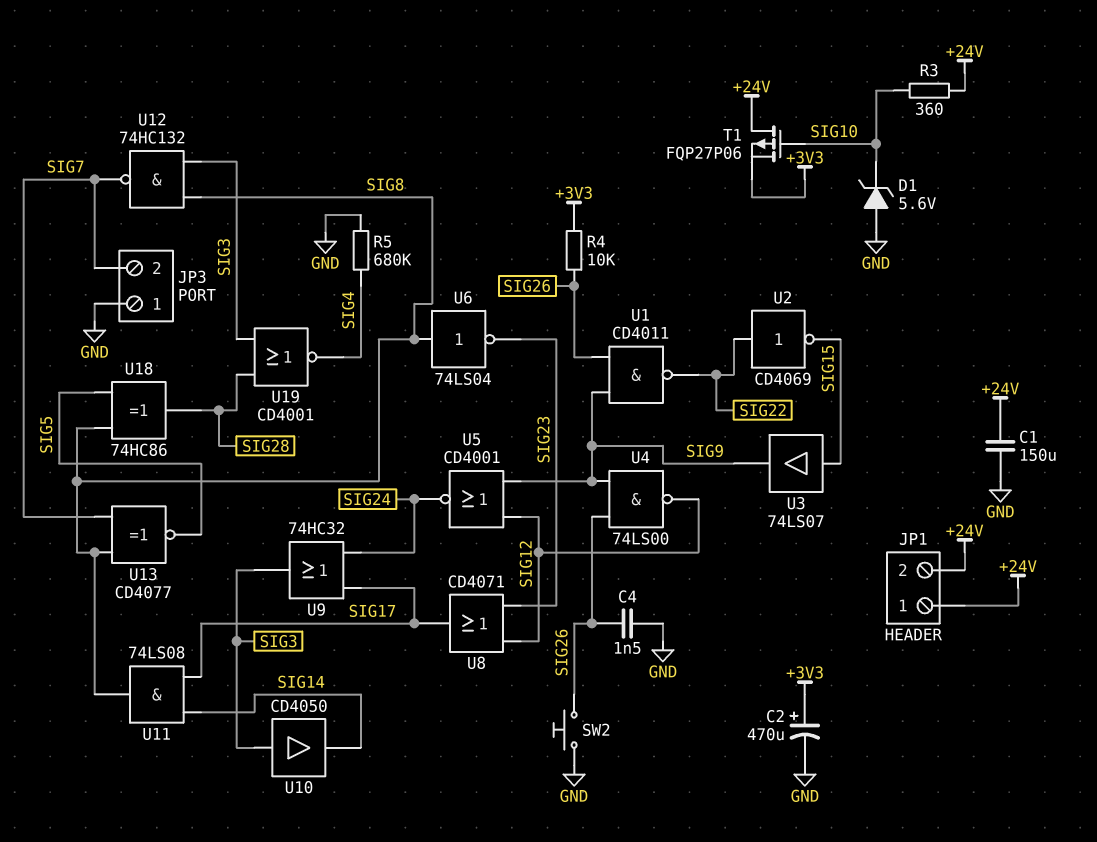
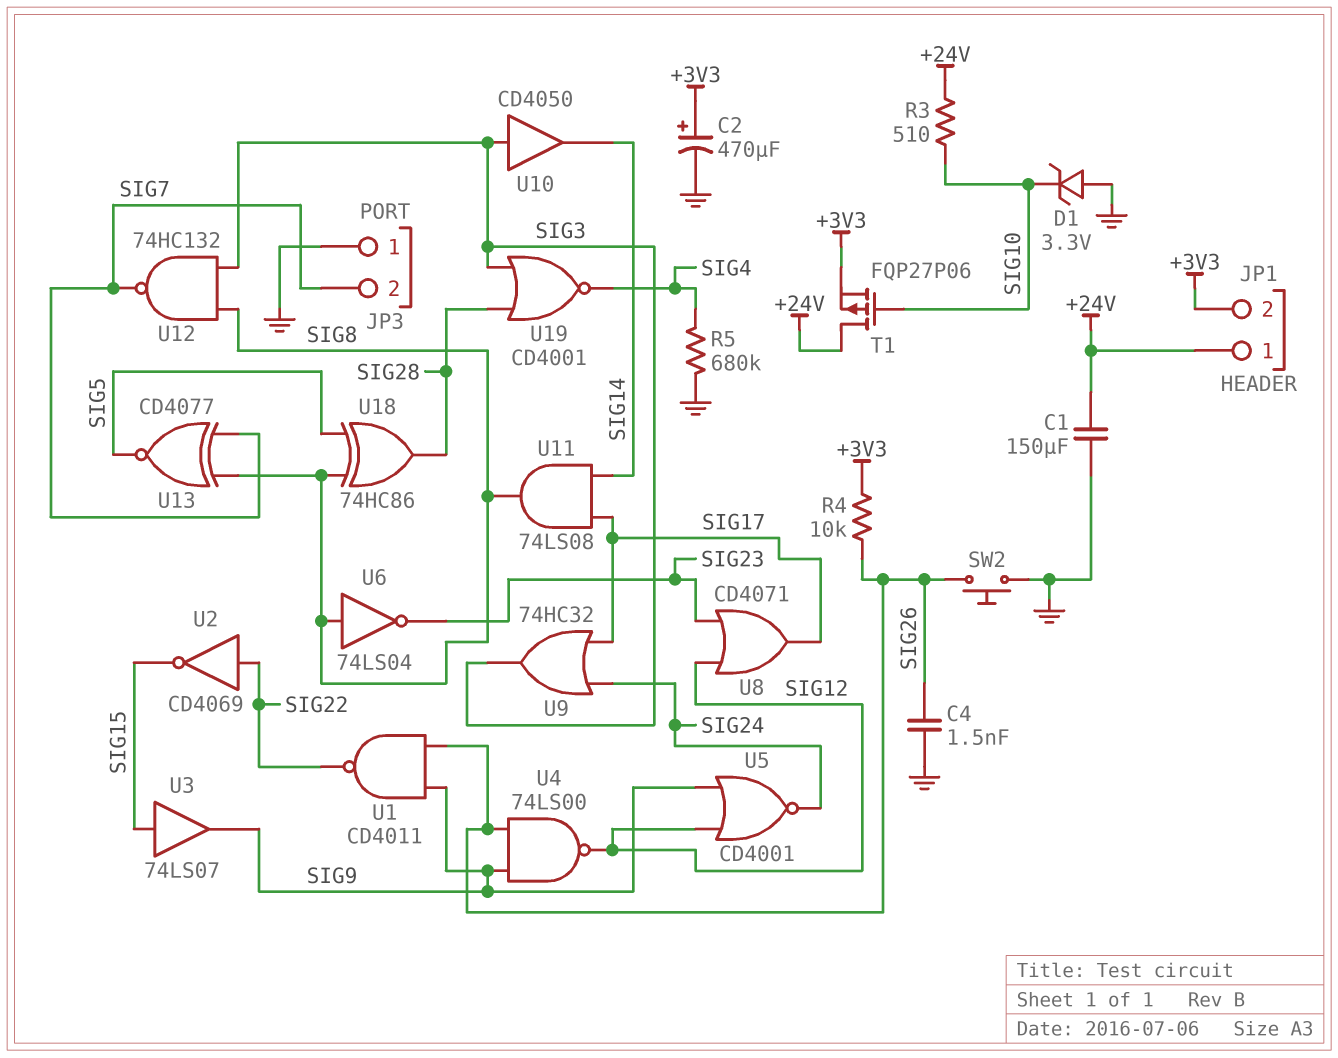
D1: zener 5.6V (A GND, K SIG10) -> zener 3.3V (A GND, K SIG10)
JP1 pin 2: +24V -> +3V3
R3: 360 (+24V, SIG10) -> 510 (+24V, SIG10)

